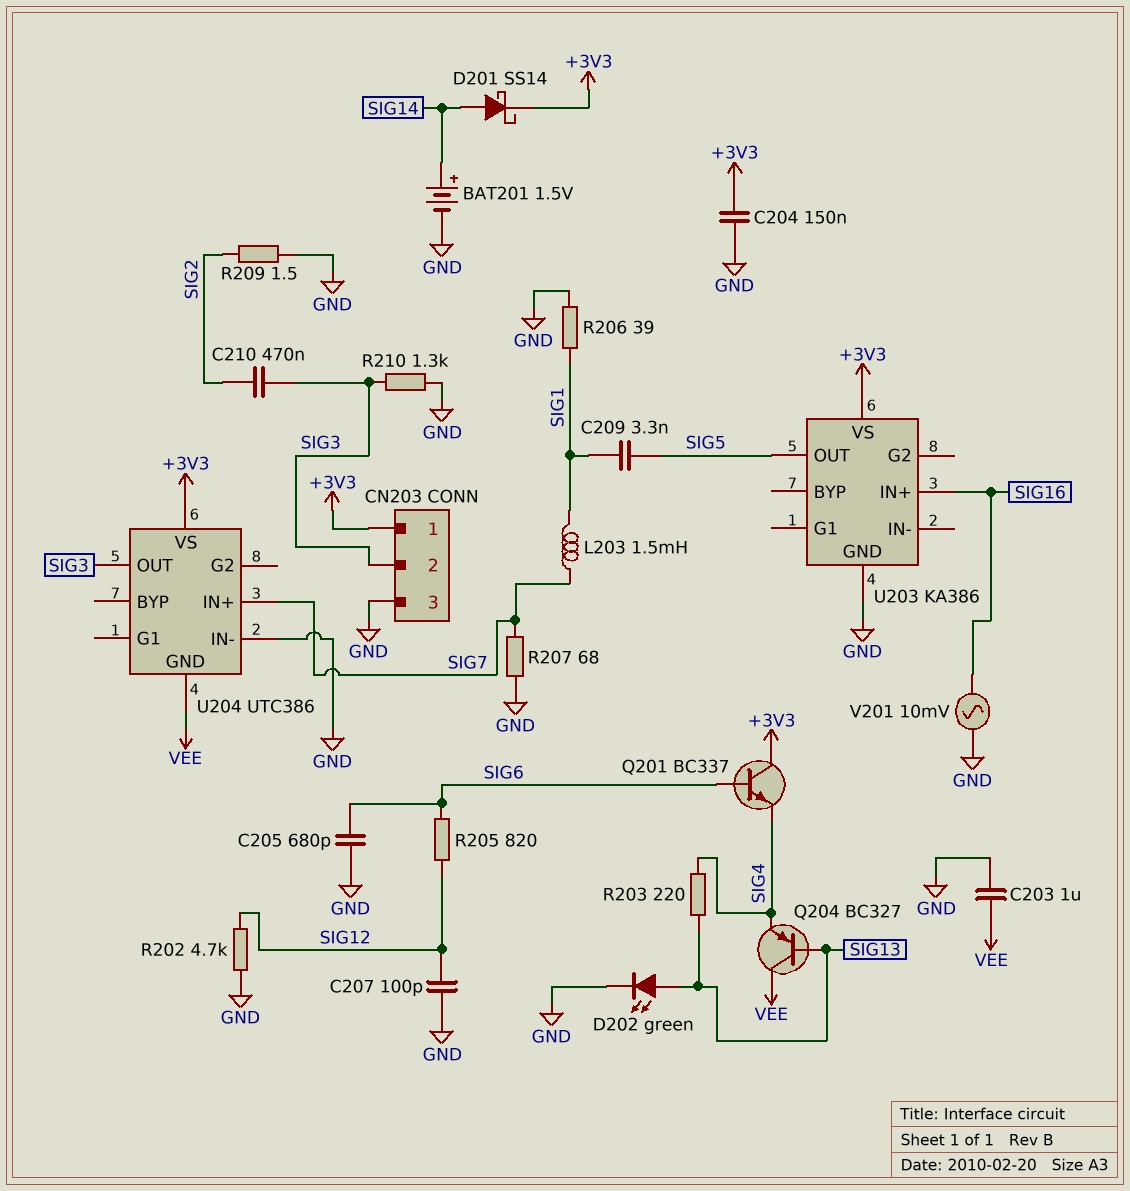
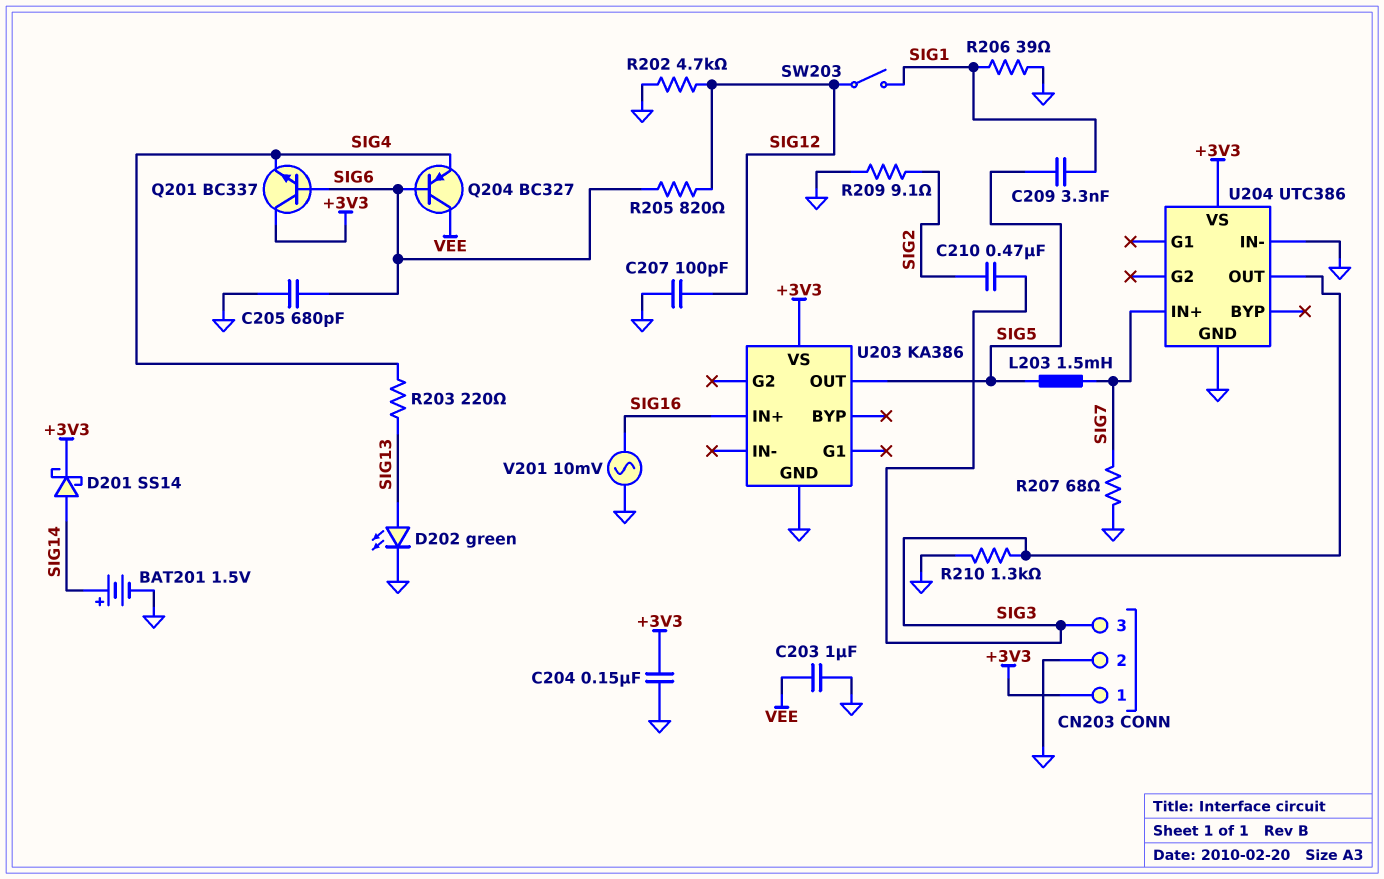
CN203 pin 2: SIG3 -> GND
CN203 pin 3: GND -> SIG3
L203: 1.5mH (SIG1, SIG7) -> 1.5mH (SIG5, SIG7)
Q204: PNP BC327 (B SIG13, C VEE, E SIG4) -> PNP BC327 (B SIG6, C VEE, E SIG4)
R209: 1.5 (GND, SIG2) -> 9.1 (GND, SIG2)
SW203: none -> switch (SIG1, SIG12)
U204 pin GND: VEE -> GND

